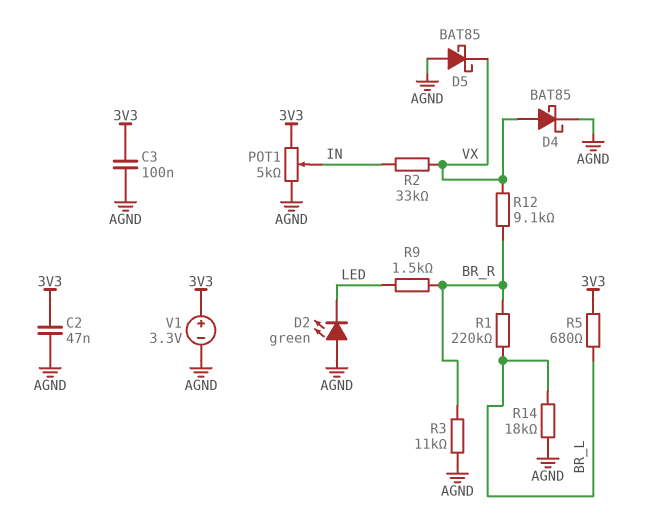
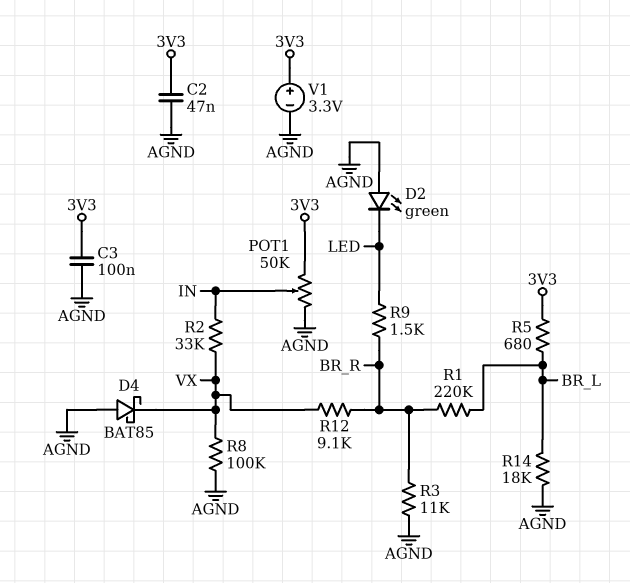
D4: schottky BAT85 (A VX, K AGND) -> schottky BAT85 (A AGND, K VX)
D5: schottky BAT85 (A AGND, K VX) -> none
POT1: 5k (3V3, AGND, wiper IN) -> 50k (3V3, AGND, wiper IN)
R8: none -> 100k (AGND, VX)

